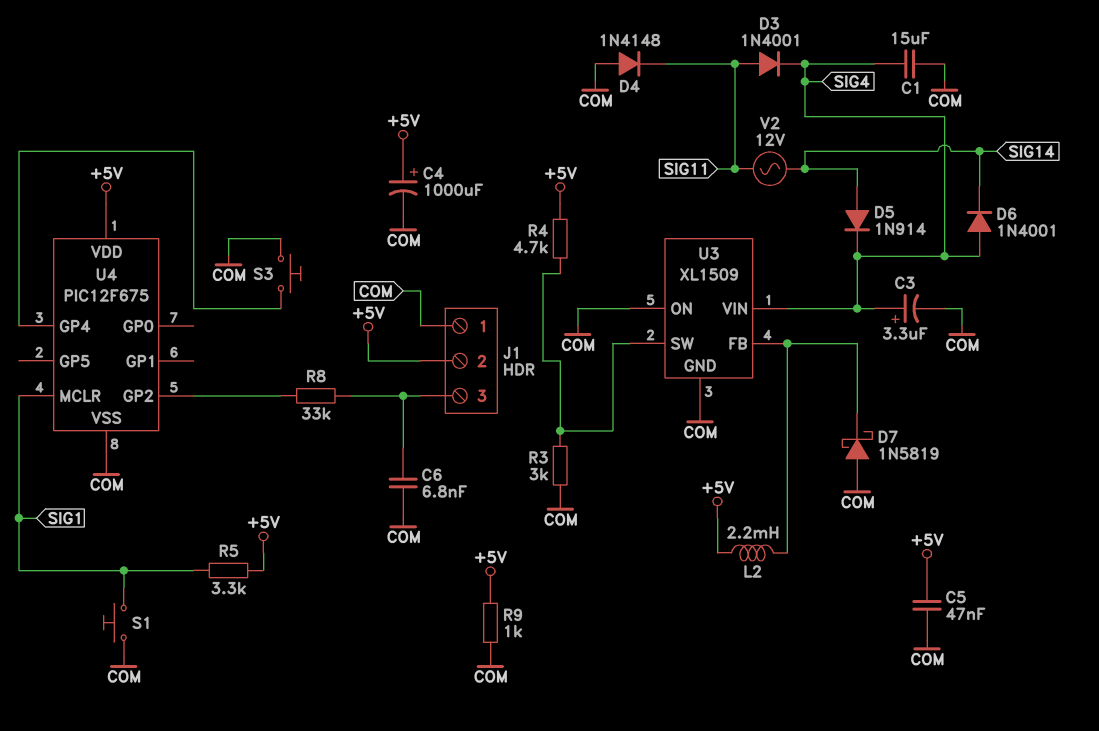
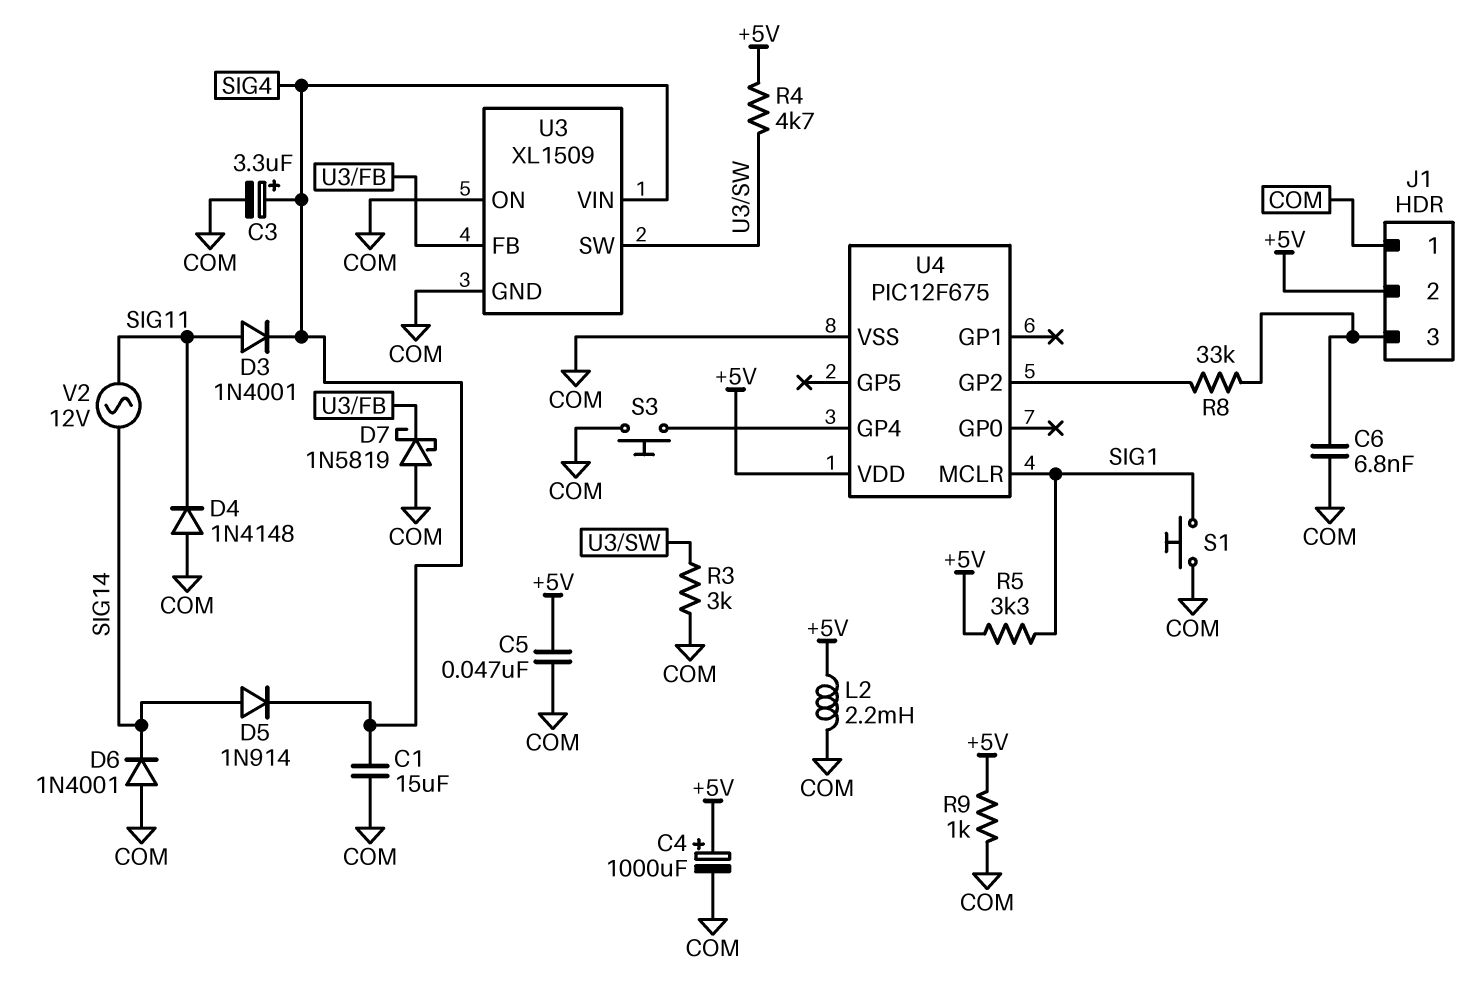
D6: diode 1N4001 (A SIG4, K SIG14) -> diode 1N4001 (A COM, K SIG14)
L2: 2.2mH (+5V, U3/FB) -> 2.2mH (+5V, COM)

